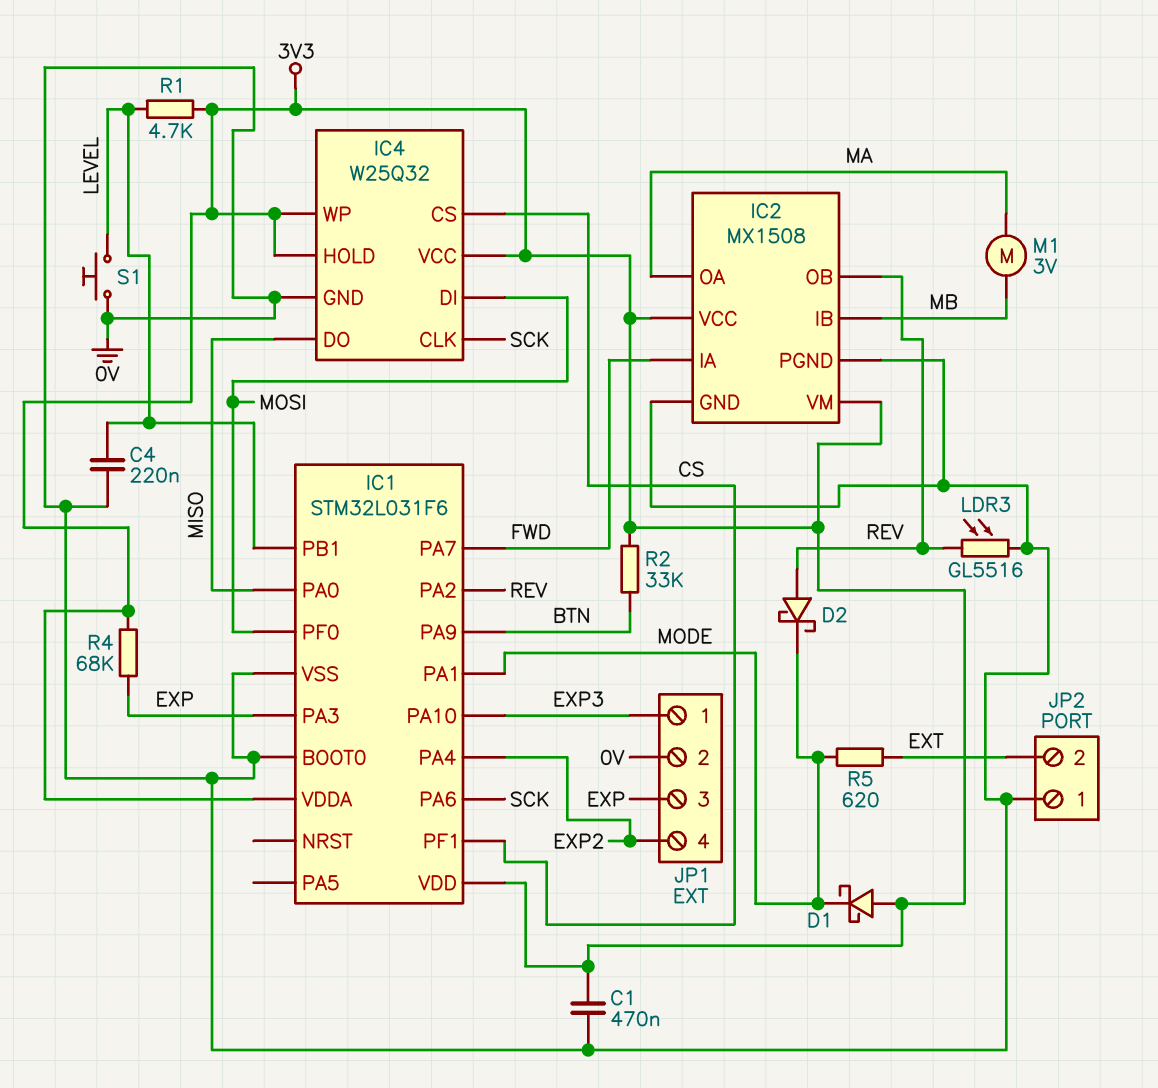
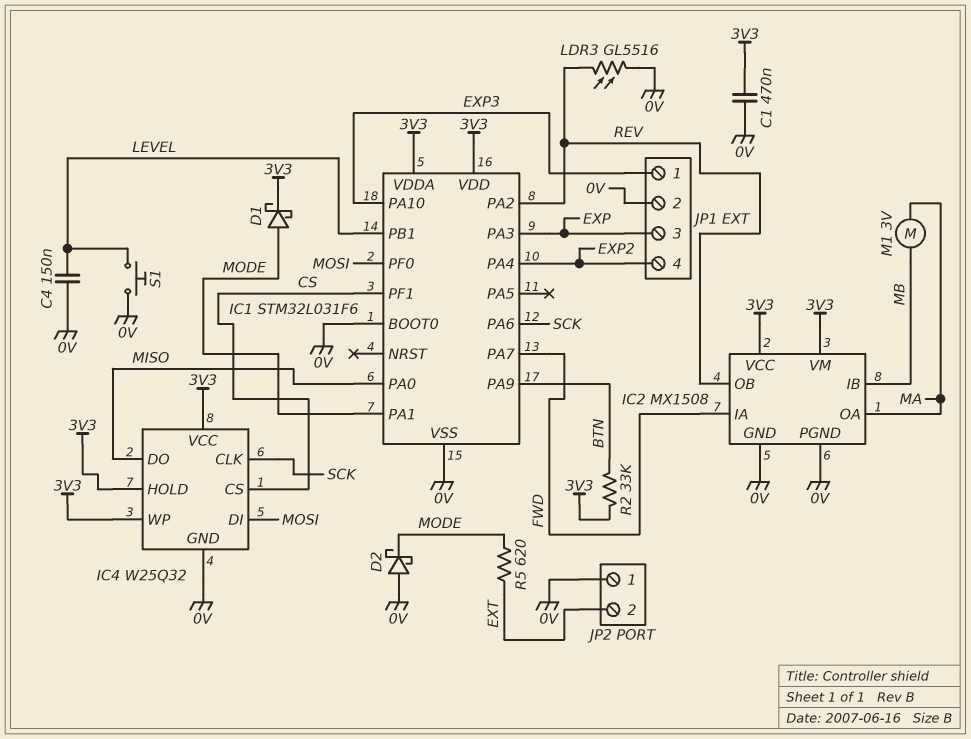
C4: 220nF (0V, LEVEL) -> 150nF (0V, LEVEL)
D1: schottky (A 3V3, K MODE) -> schottky (A MODE, K 3V3)
D2: schottky (A REV, K MODE) -> schottky (A 0V, K MODE)
R1: 4.7k (3V3, LEVEL) -> none
R4: 68k (3V3, EXP) -> none

